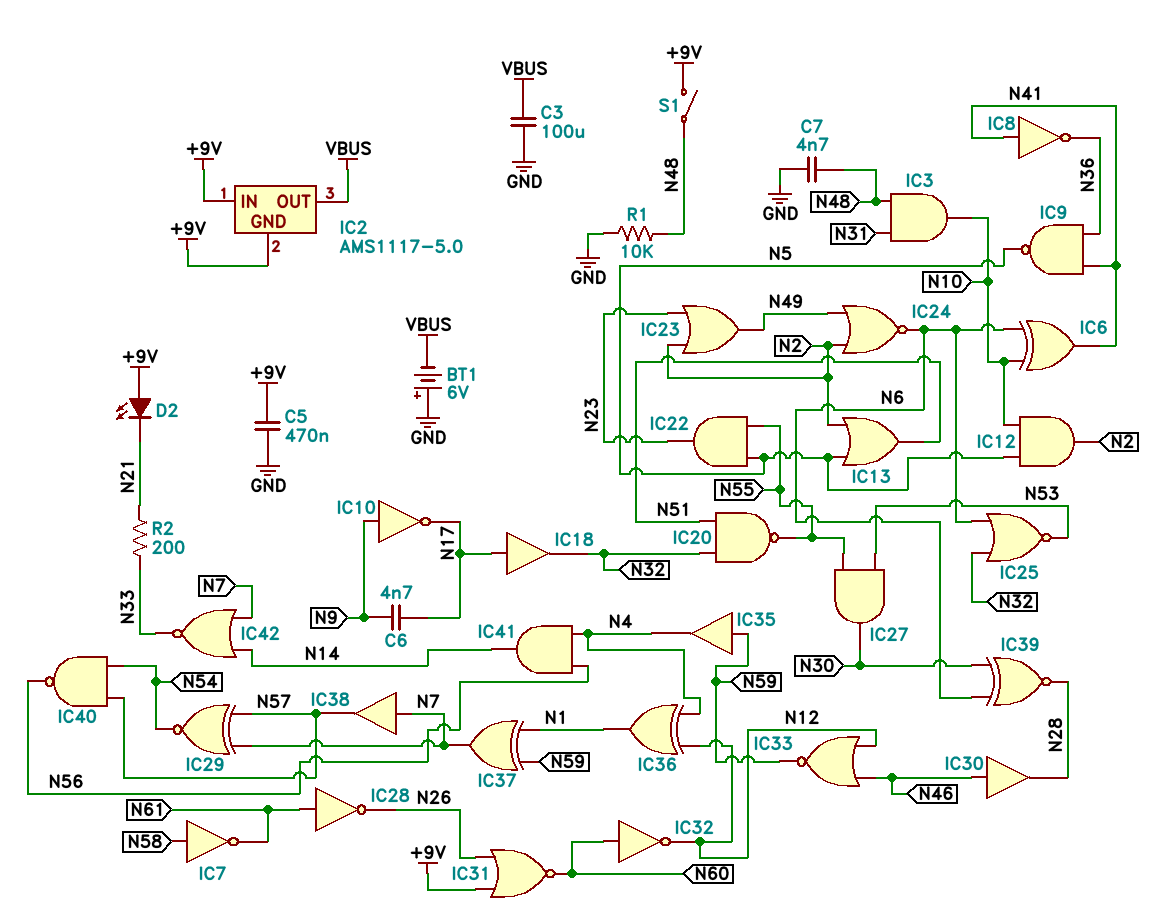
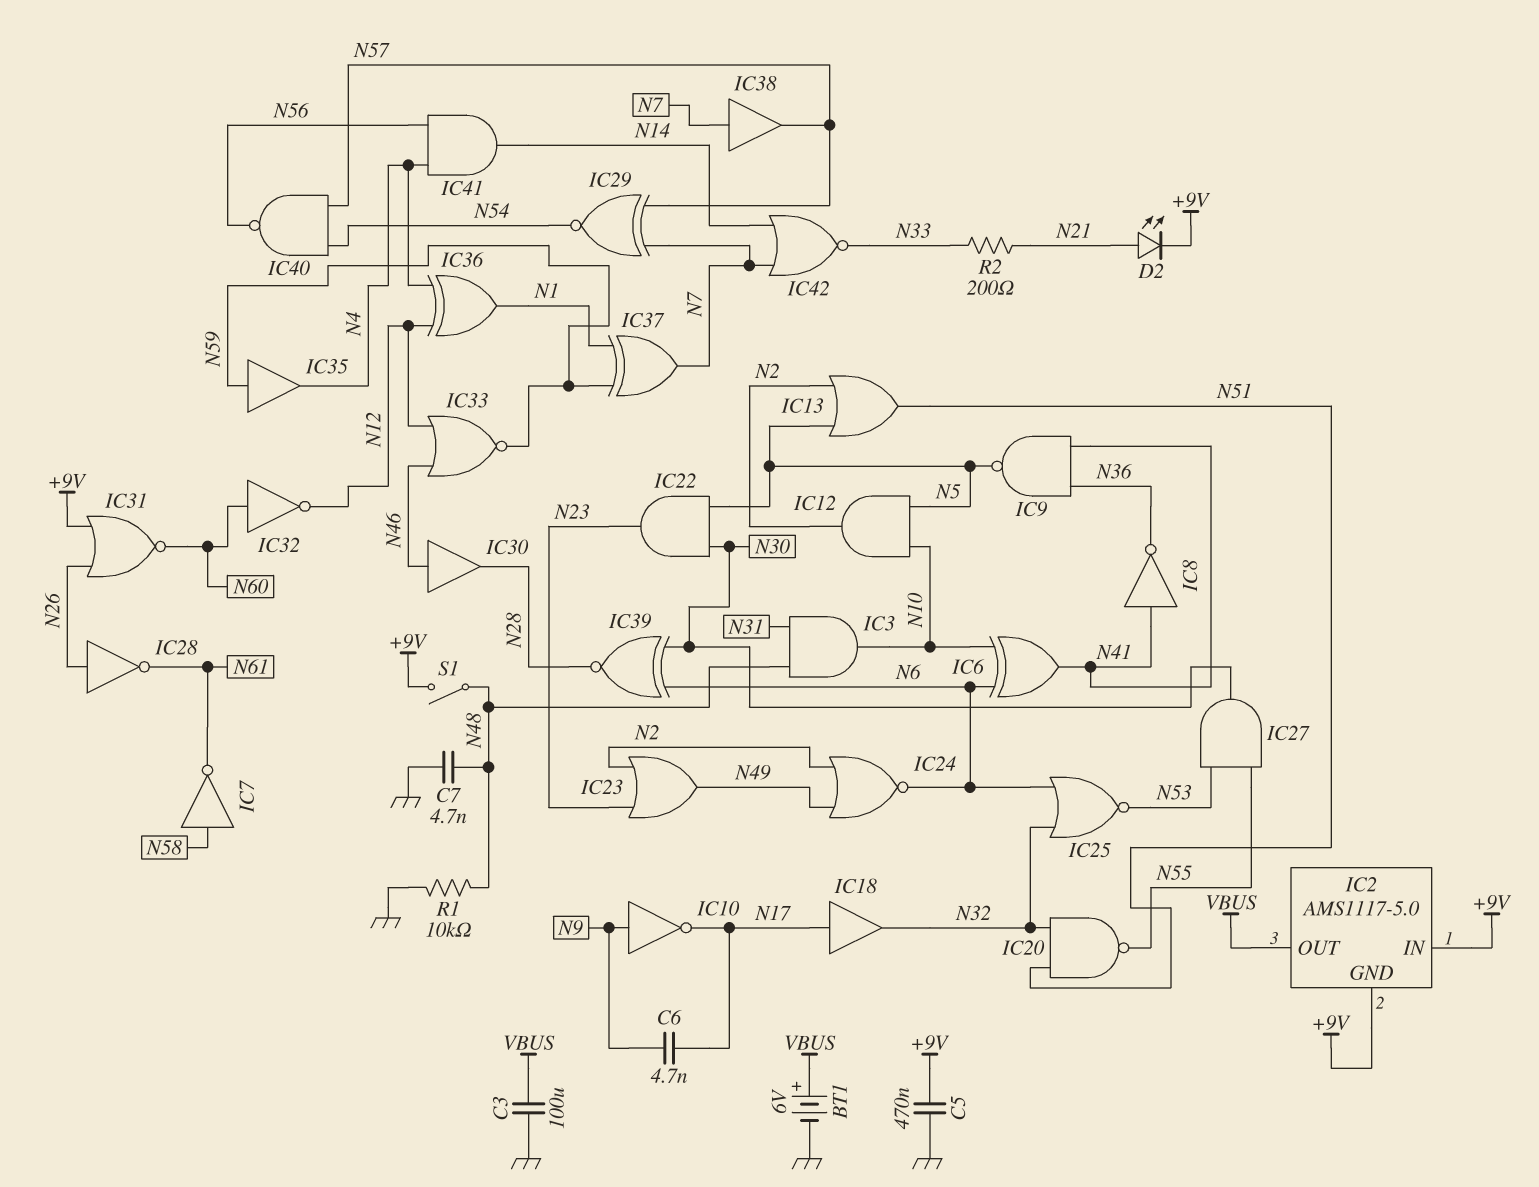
BT1: 6V (plus GND, minus VBUS) -> 6V (plus VBUS, minus GND)
D2: LED (A +9V, K N21) -> LED (A N21, K +9V)
IC22: AND (in N5, in N55, out N23) -> AND (in N5, in N30, out N23)
IC28: NOT (in N61, out N26) -> NOT (in N26, out N61)

